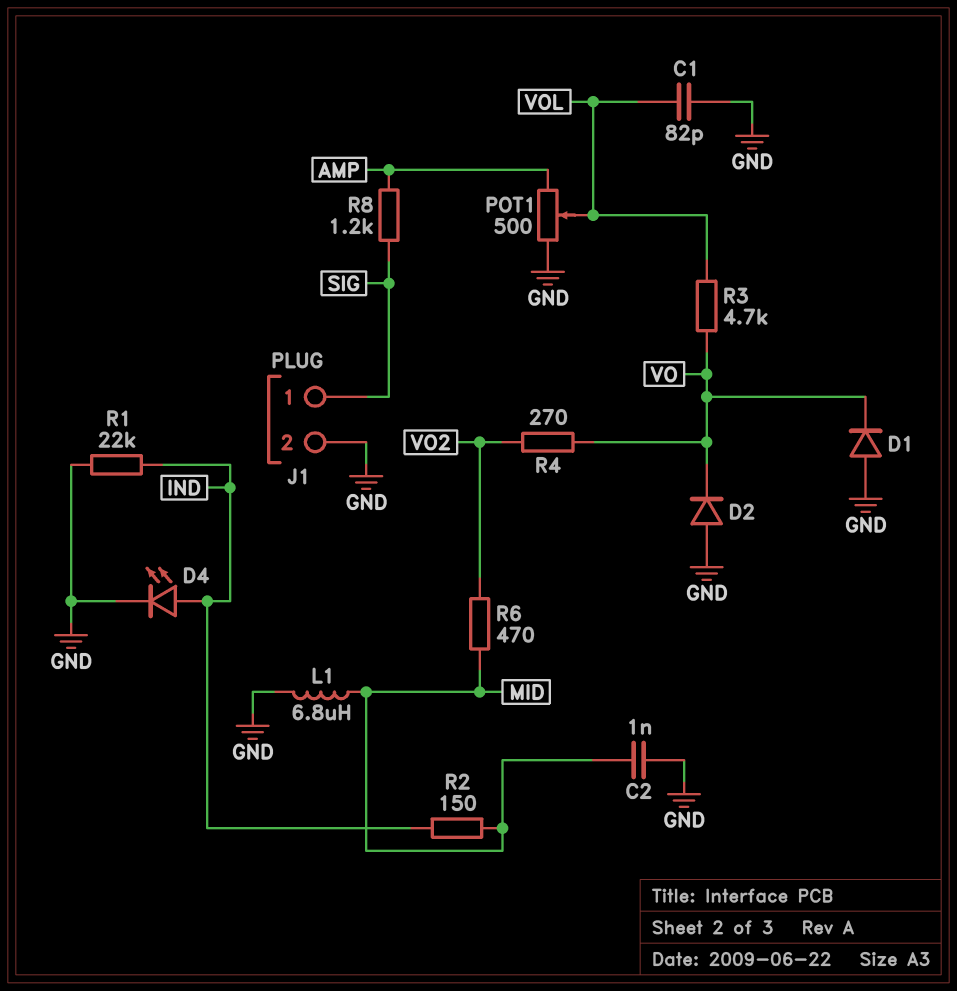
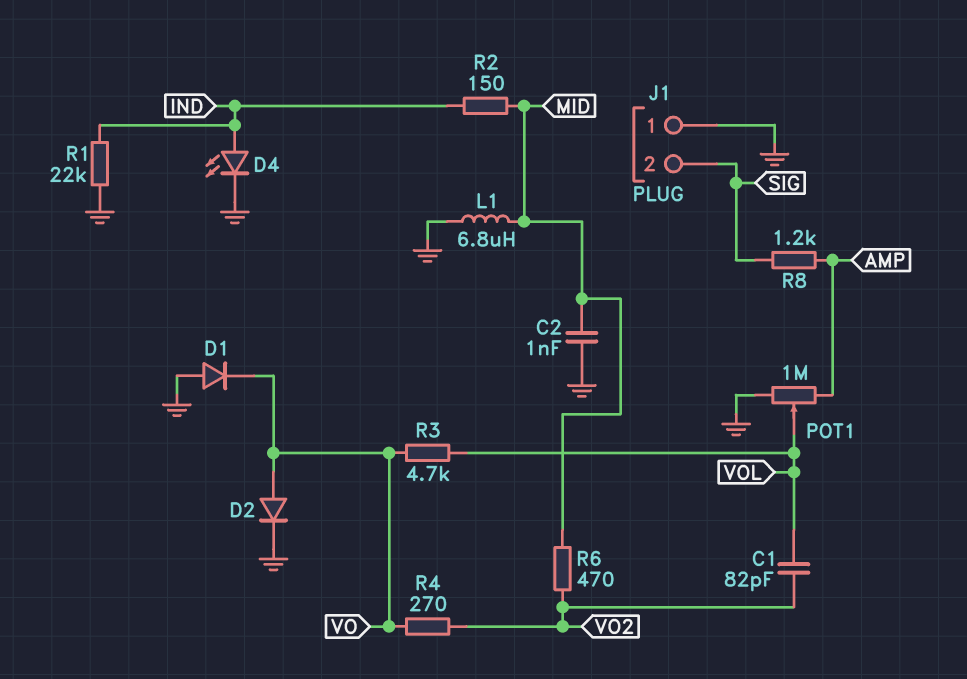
C1: 82pF (GND, VOL) -> 82pF (VO2, VOL)
D2: diode (A GND, K VO) -> diode (A VO, K GND)
J1 pin 1: SIG -> GND
J1 pin 2: GND -> SIG
POT1: 500 (AMP, GND, wiper VOL) -> 1M (AMP, GND, wiper VOL)

